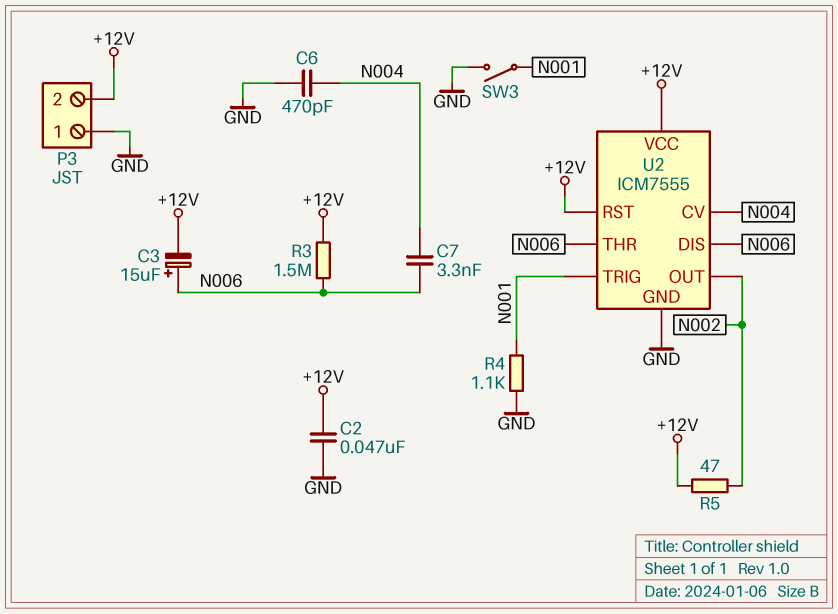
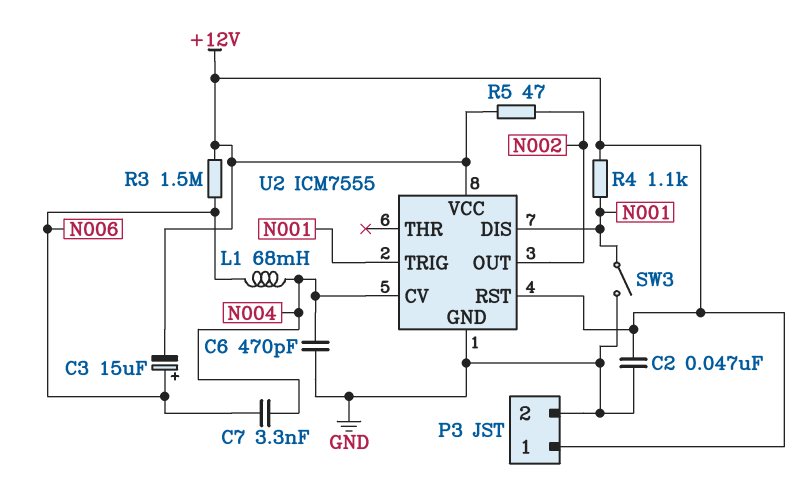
L1: none -> 68mH (N004, N006)
P3 pin 1: GND -> +12V
P3 pin 2: +12V -> GND
R4: 1.1k (GND, N001) -> 1.1k (+12V, N001)
U2 pin DIS: N006 -> N001
U2 pin THR: N006 -> none

